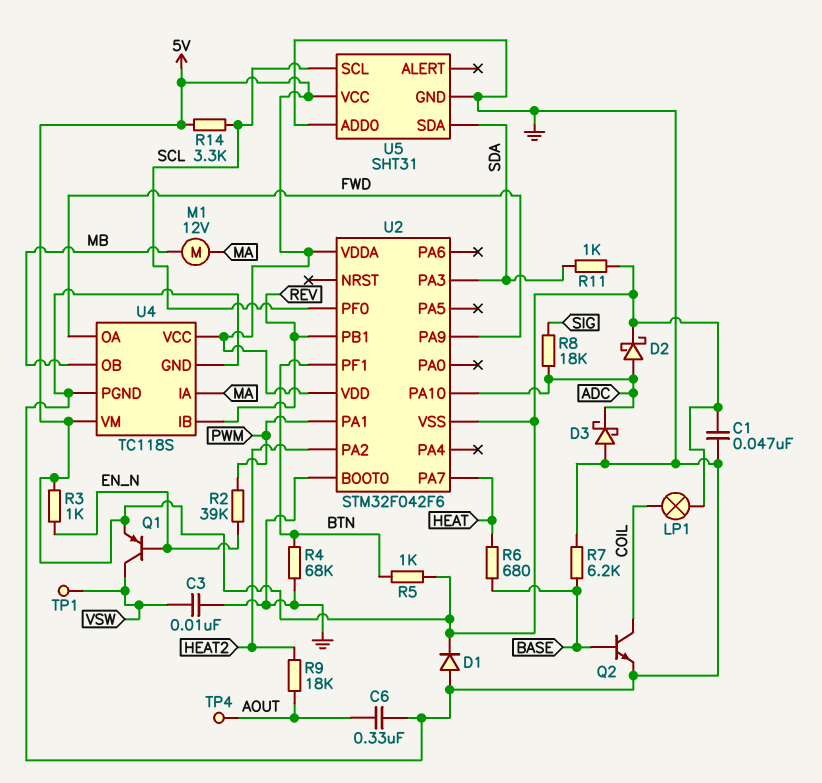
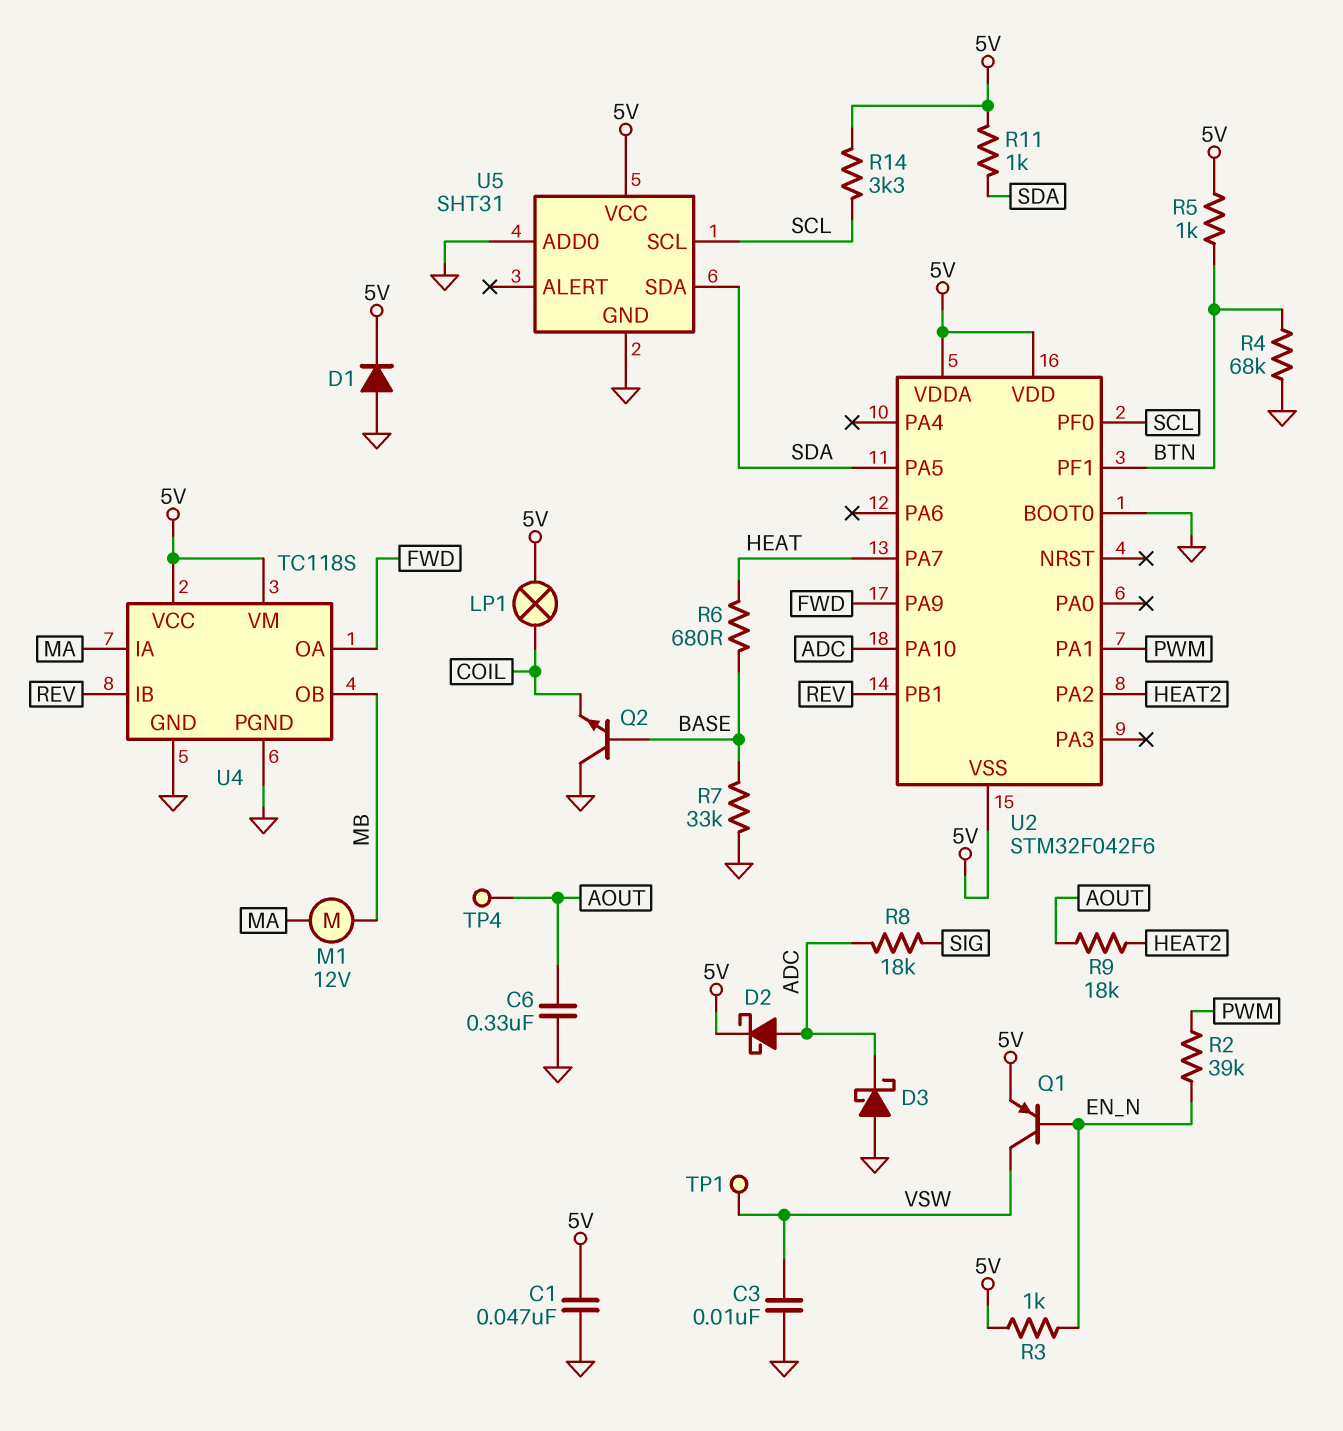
Q2: NPN (B BASE, C COIL, E GND) -> NPN (B BASE, C GND, E COIL)
R7: 6.2k (BASE, GND) -> 33k (BASE, GND)
U2 pin PA3: SDA -> none
U2 pin PA5: none -> SDA

